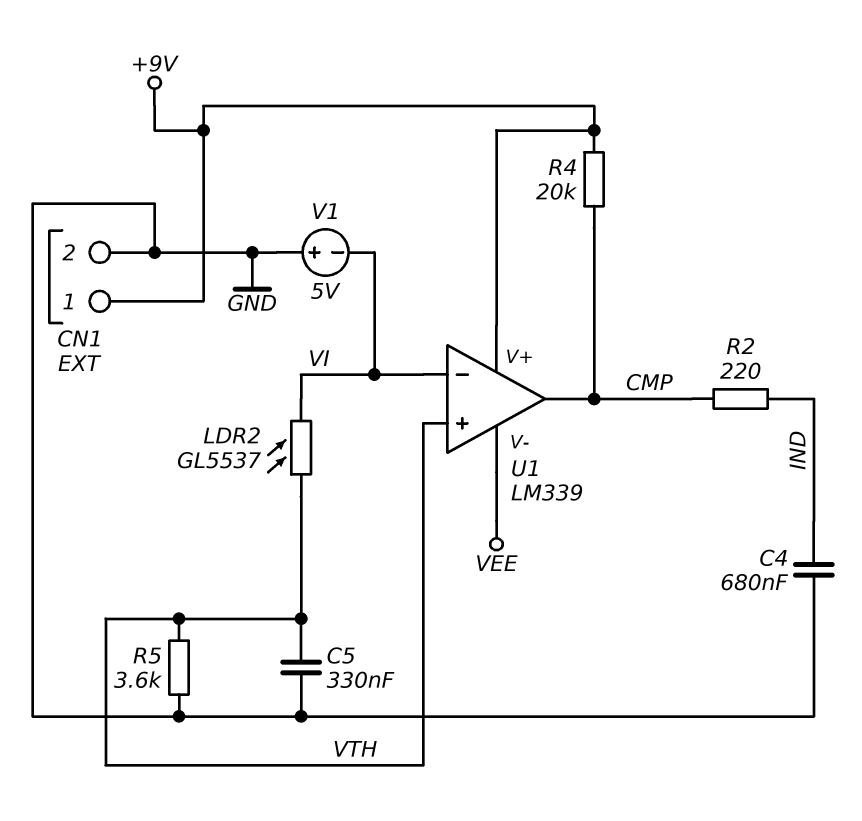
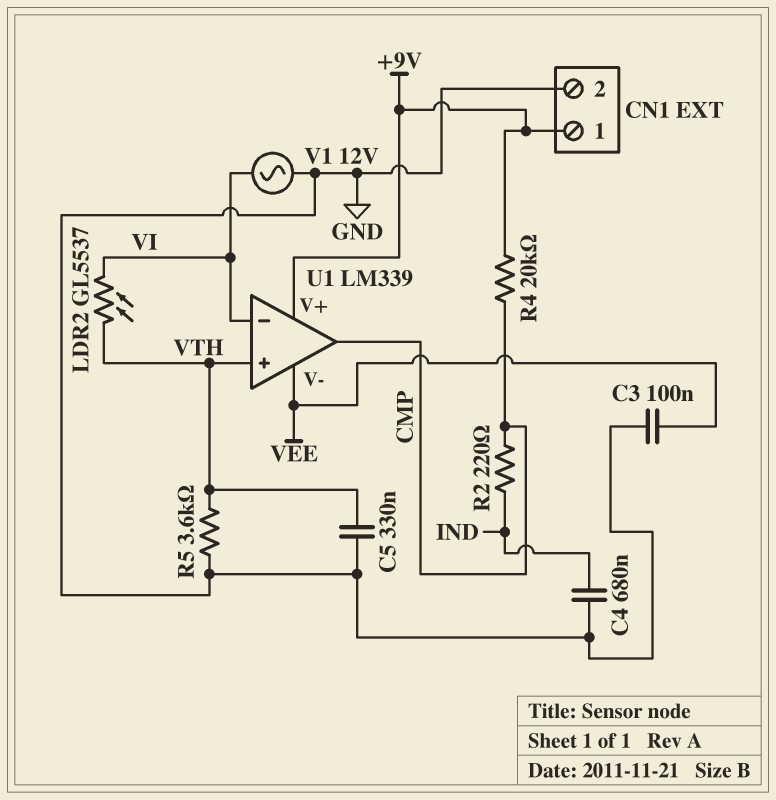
C3: none -> 100nF (GND, VEE)
V1: 5V (plus GND, minus VI) -> AC 12V (GND, VI)

